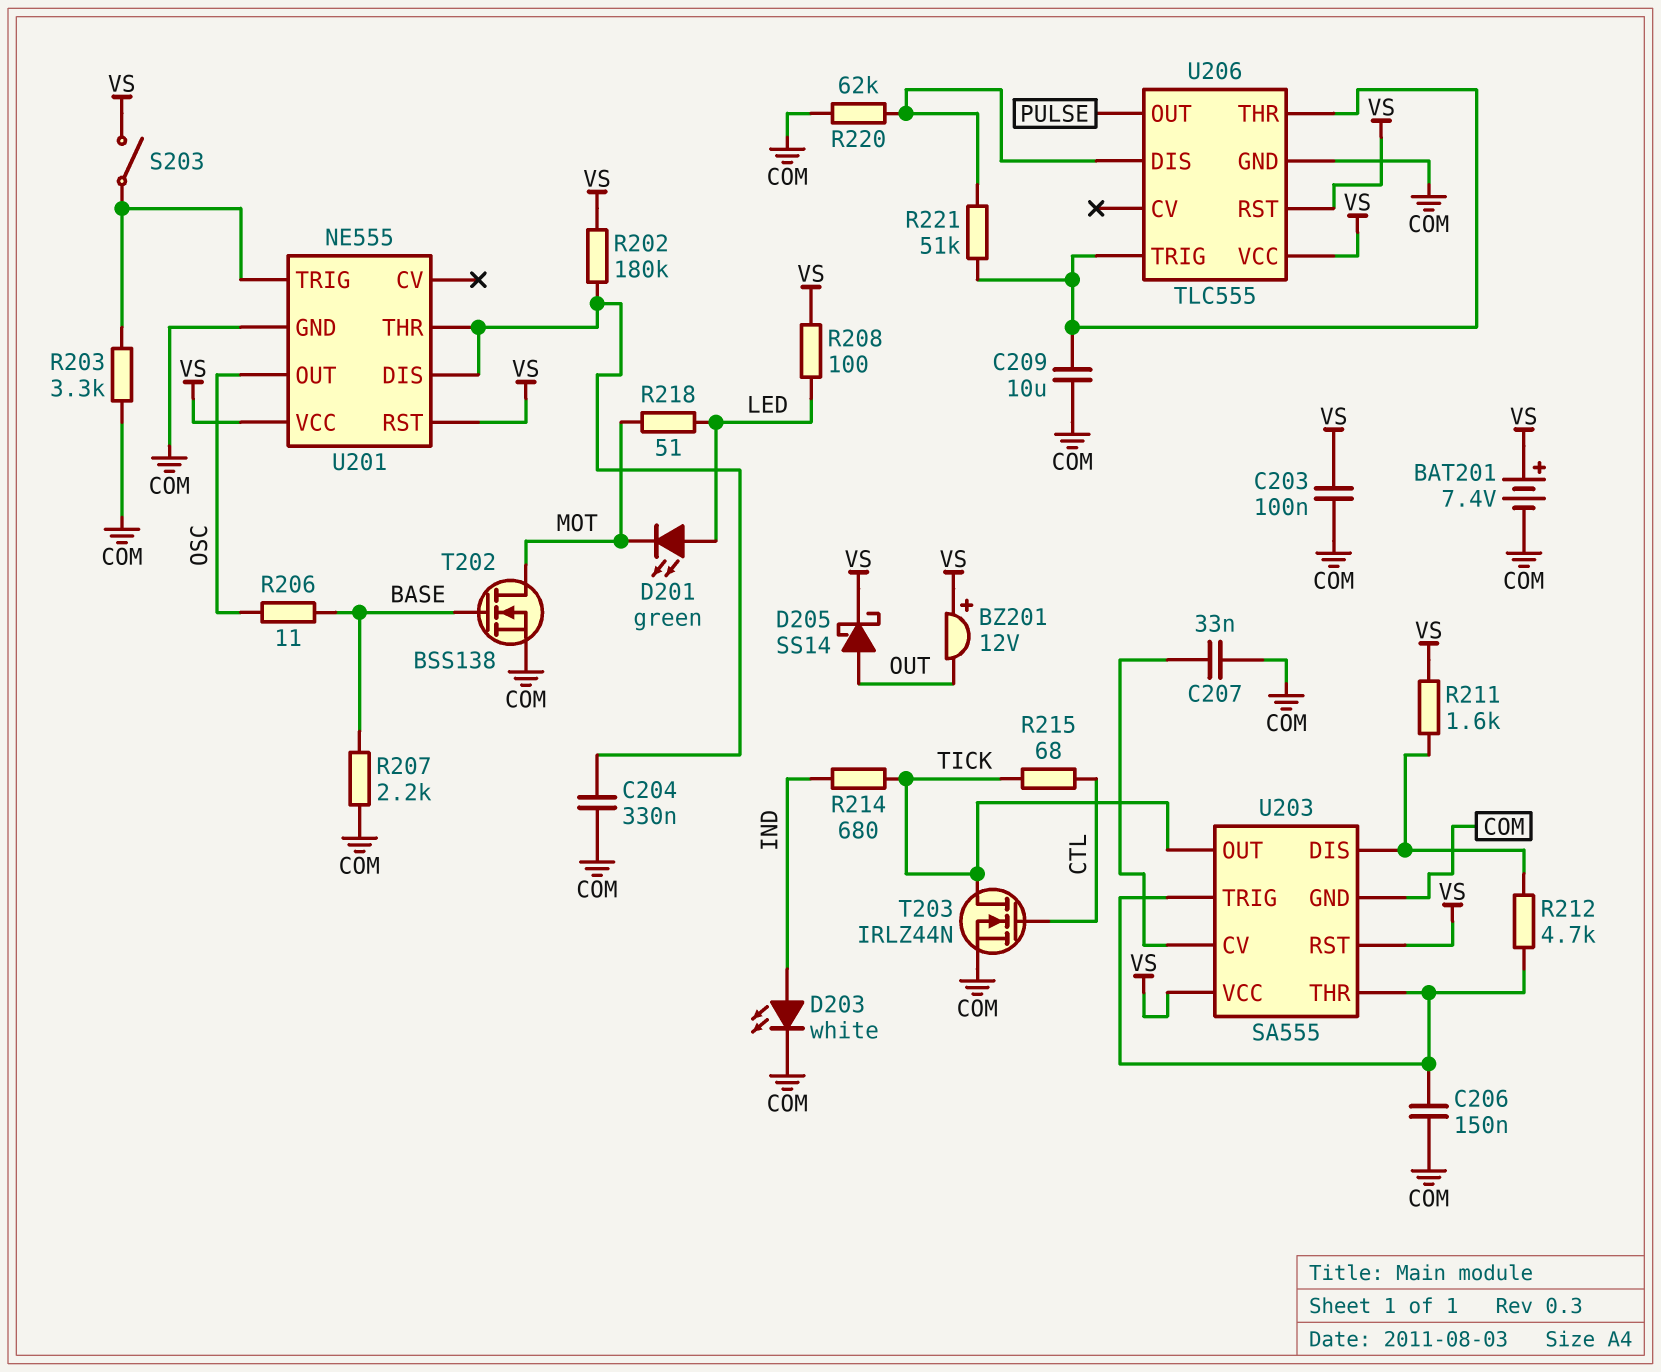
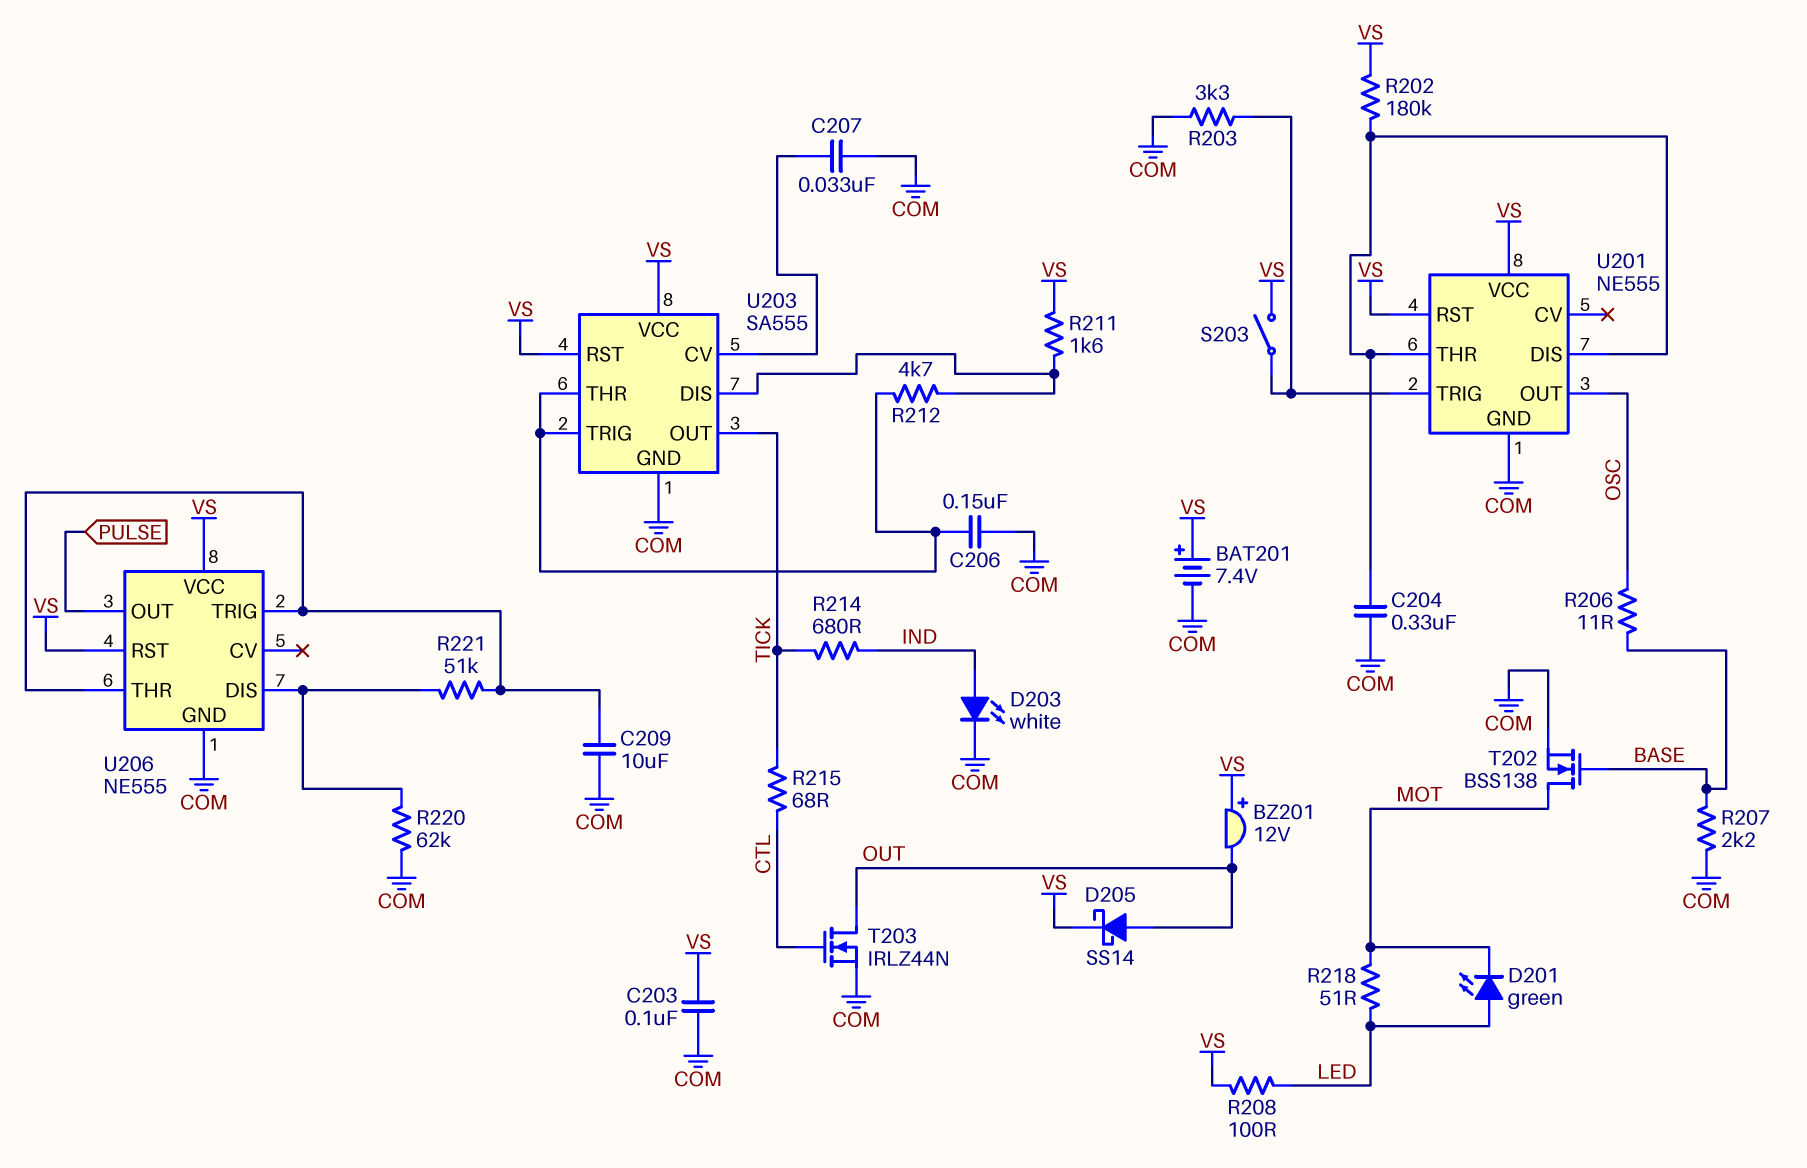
T203: NMOS IRLZ44N (G CTL, D TICK, S COM) -> NMOS IRLZ44N (G CTL, D OUT, S COM)
U206: TLC555 -> NE555

